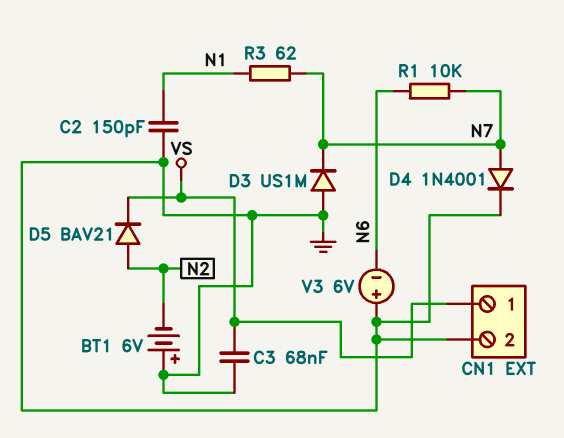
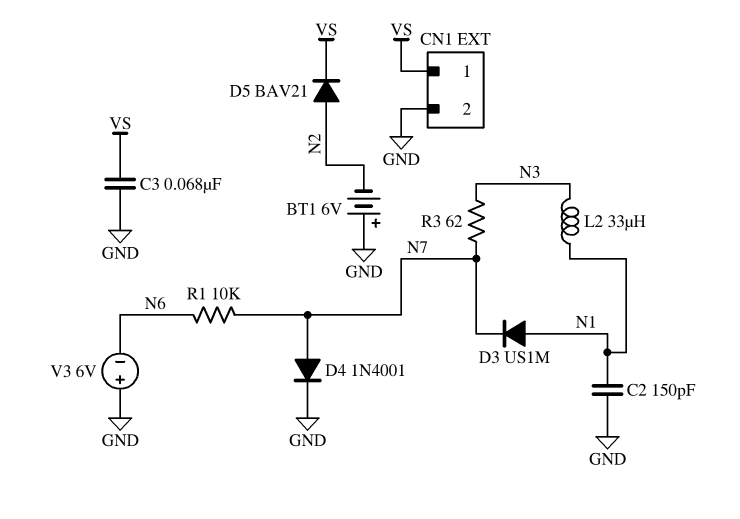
D3: diode US1M (A GND, K N7) -> diode US1M (A N1, K N7)
L2: none -> 33uH (N1, N3)
R3: 62 (N1, N7) -> 62 (N3, N7)

